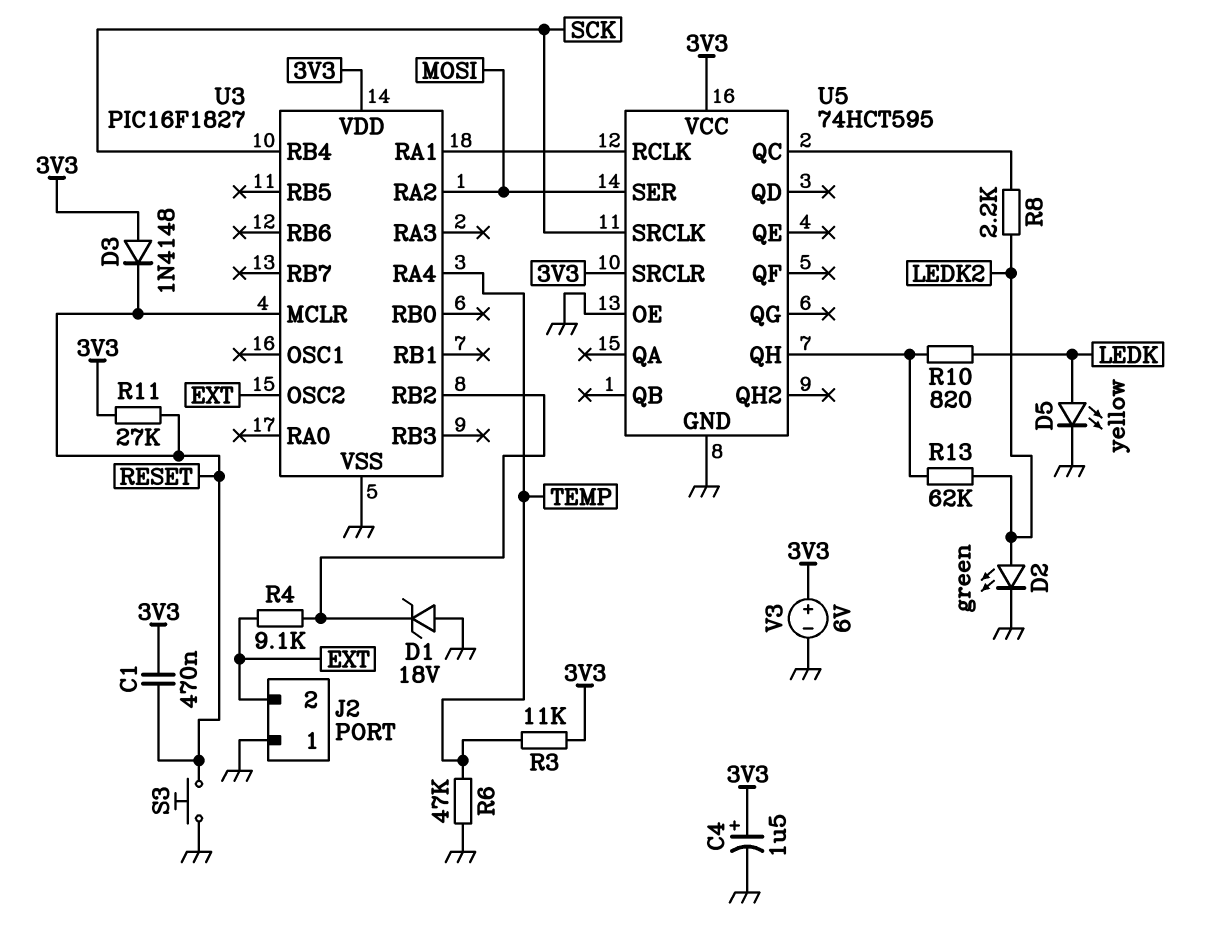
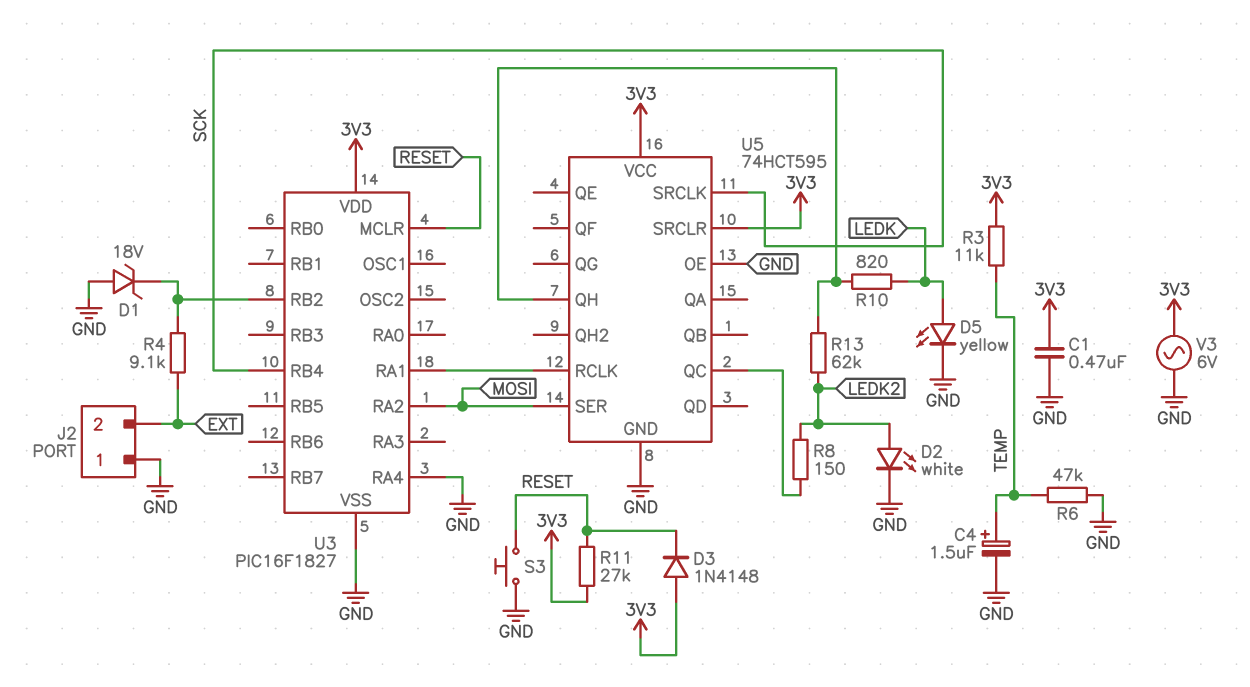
C1: 470nF (3V3, RESET) -> 470nF (3V3, GND)
C4: 1.5uF (plus 3V3, minus GND) -> 1.5uF (plus TEMP, minus GND)
D2: LED green (A LEDK2, K GND) -> LED white (A LEDK2, K GND)
R8: 2.2k (LEDK2, U5/QC) -> 150 (LEDK2, U5/QC)
U3 pin OSC2: EXT -> none
U3 pin RA4: TEMP -> GND
V3: 6V (plus 3V3, minus GND) -> AC 6V (3V3, GND)

